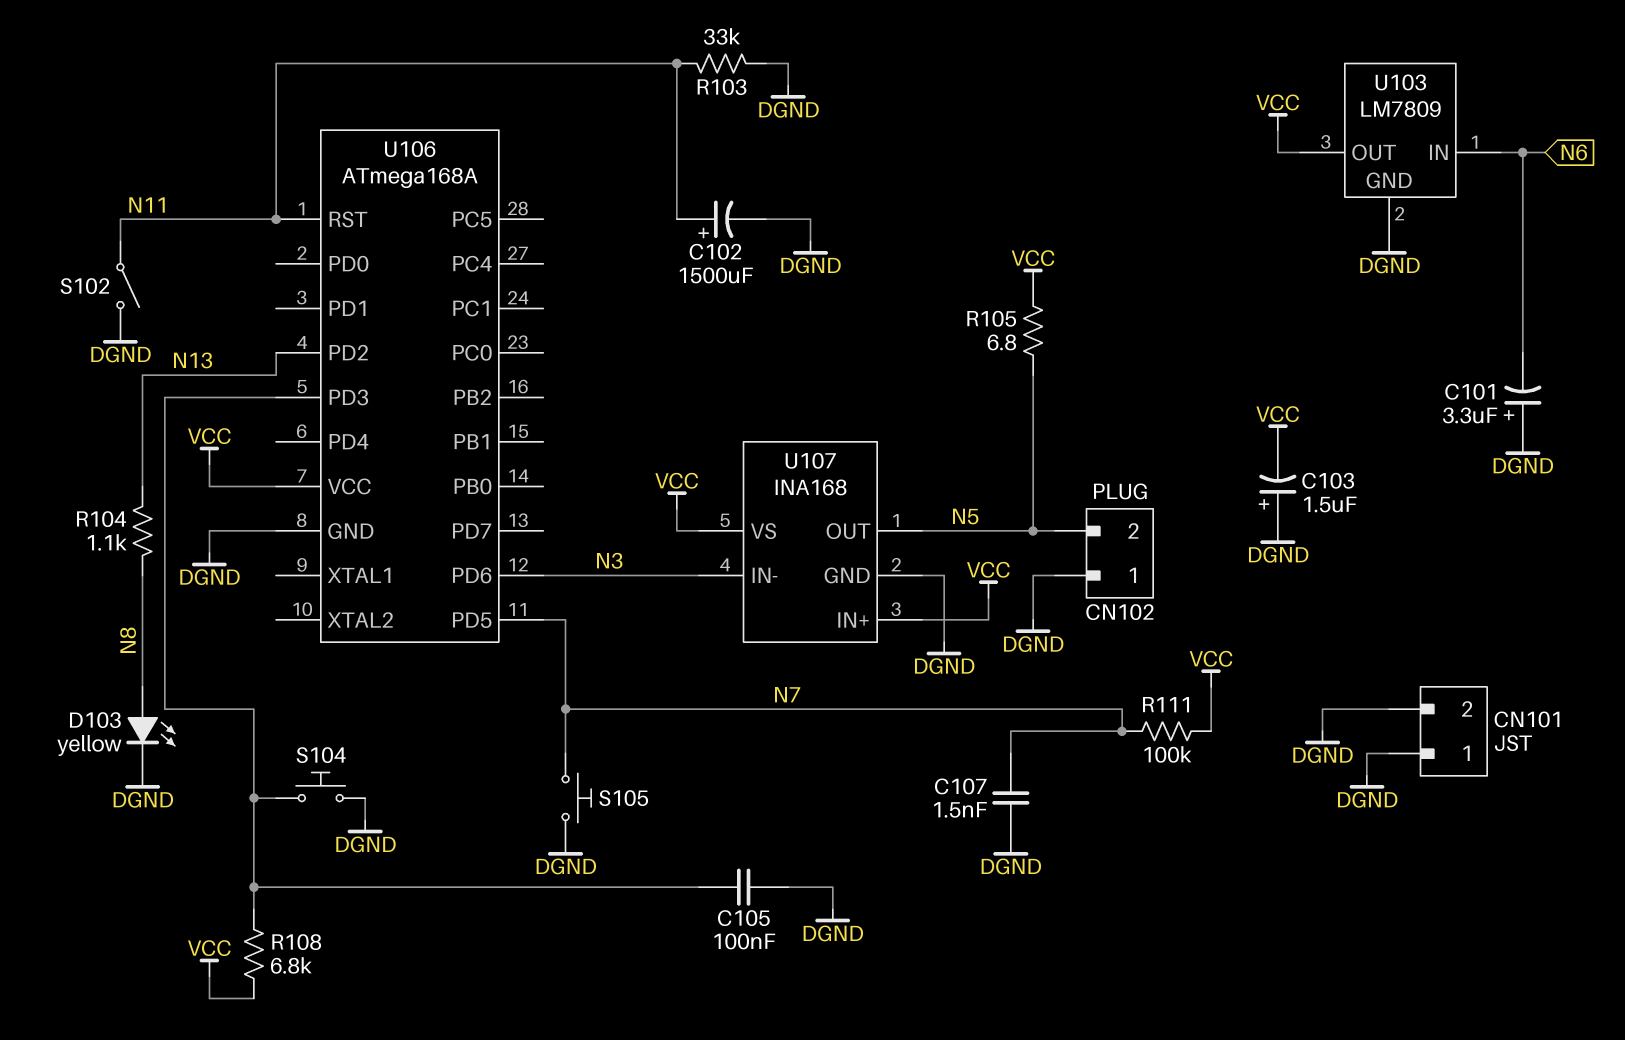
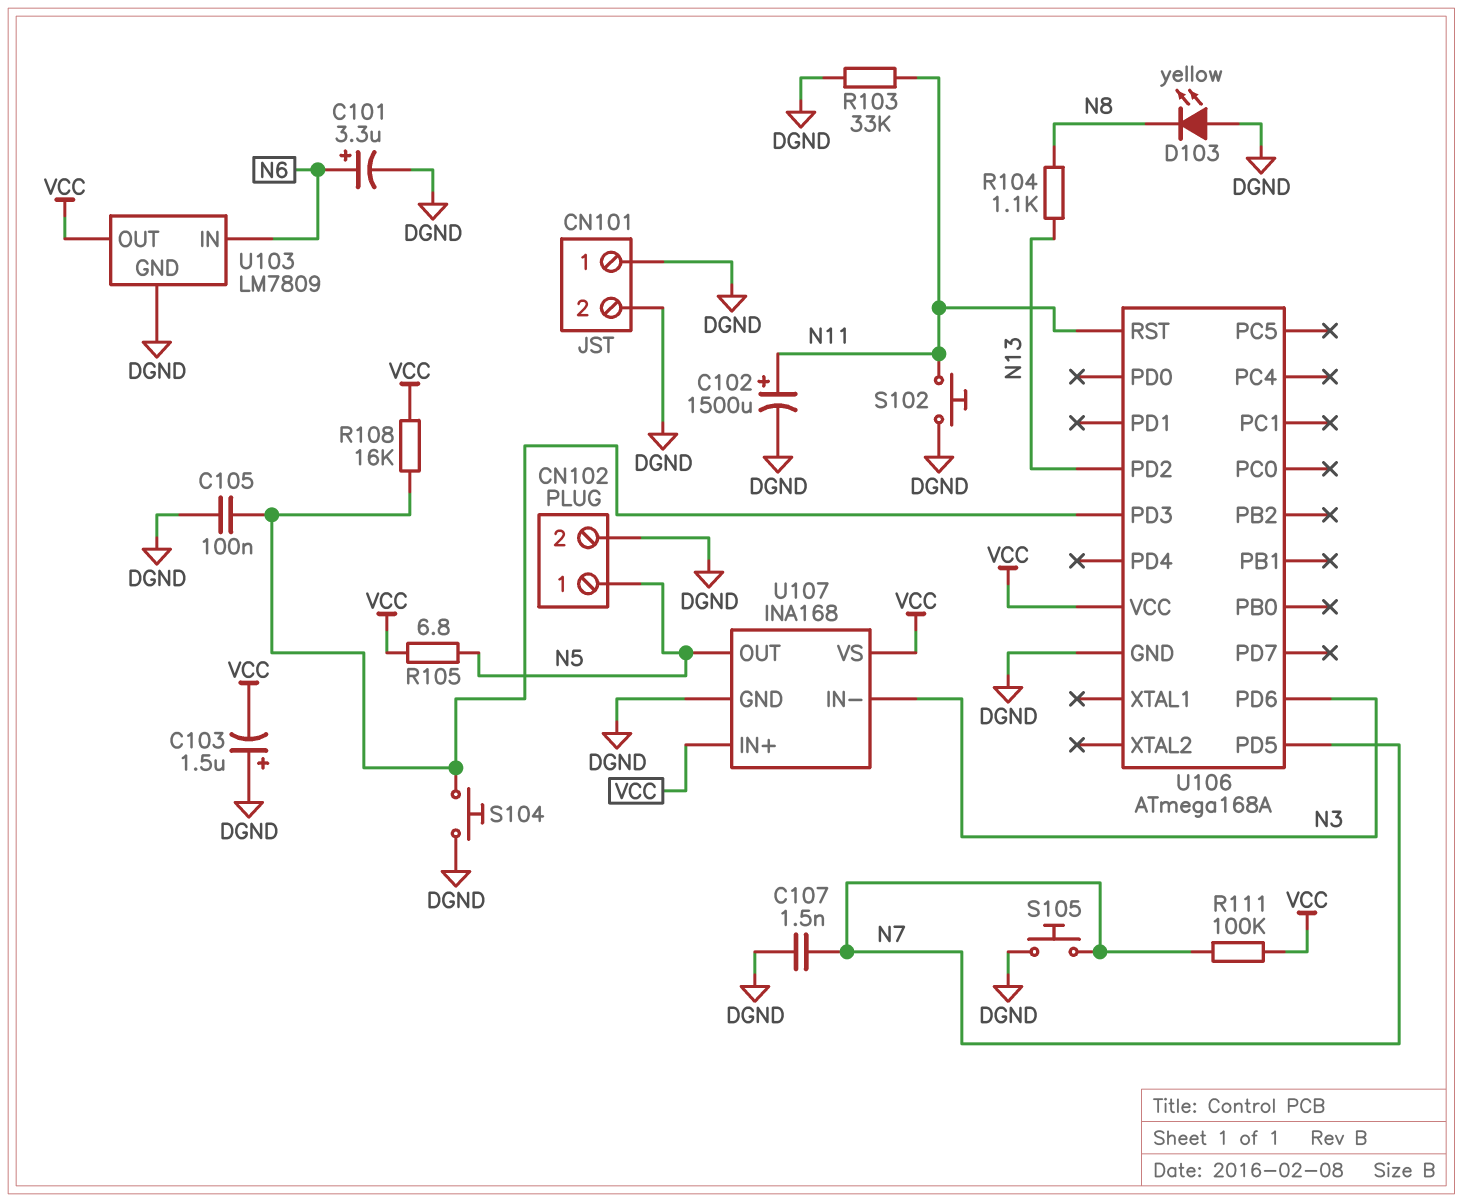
C101: 3.3uF (plus DGND, minus N6) -> 3.3uF (plus N6, minus DGND)
CN102 pin 1: DGND -> N5
CN102 pin 2: N5 -> DGND
D103: LED yellow (A N8, K DGND) -> LED yellow (A DGND, K N8)
R108: 6.8k (U106/PD3, VCC) -> 16k (U106/PD3, VCC)
S102: switch (DGND, N11) -> button (DGND, N11)

